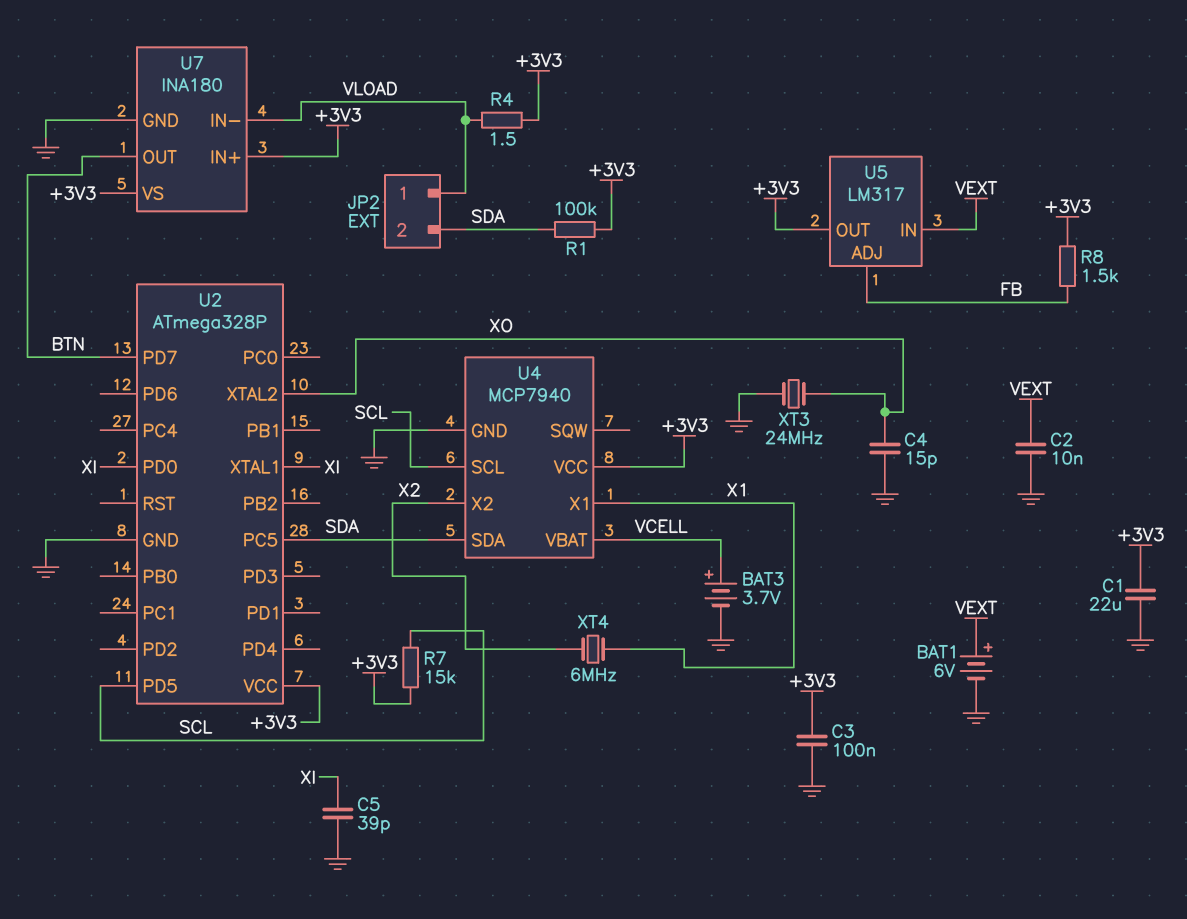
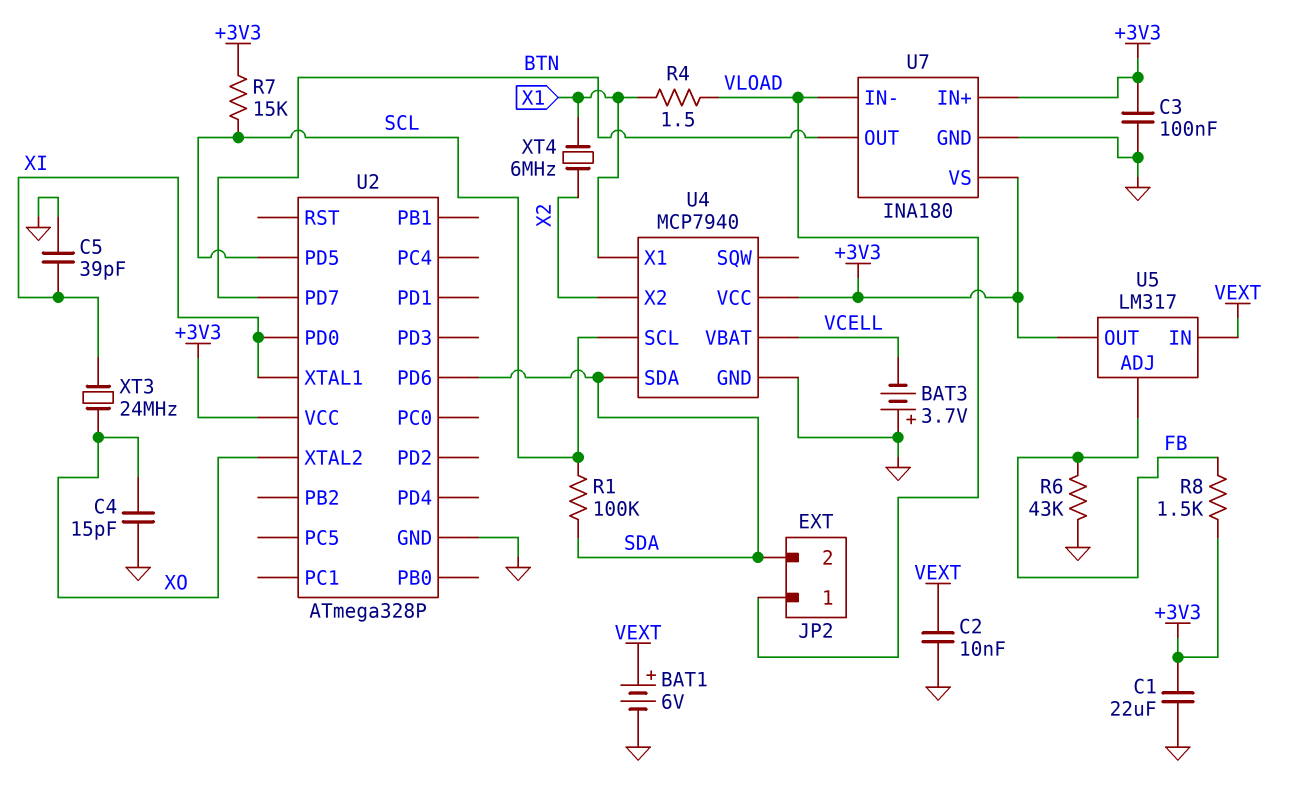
BAT3: 3.7V (plus VCELL, minus GND) -> 3.7V (plus GND, minus VCELL)
R1: 100k (+3V3, SDA) -> 100k (SCL, SDA)
R4: 1.5 (+3V3, VLOAD) -> 1.5 (VLOAD, X1)
R6: none -> 43k (FB, GND)
U2 pin PC5: SDA -> none
U2 pin PD6: none -> SDA
XT3: 24MHz (GND, XO) -> 24MHz (XI, XO)

